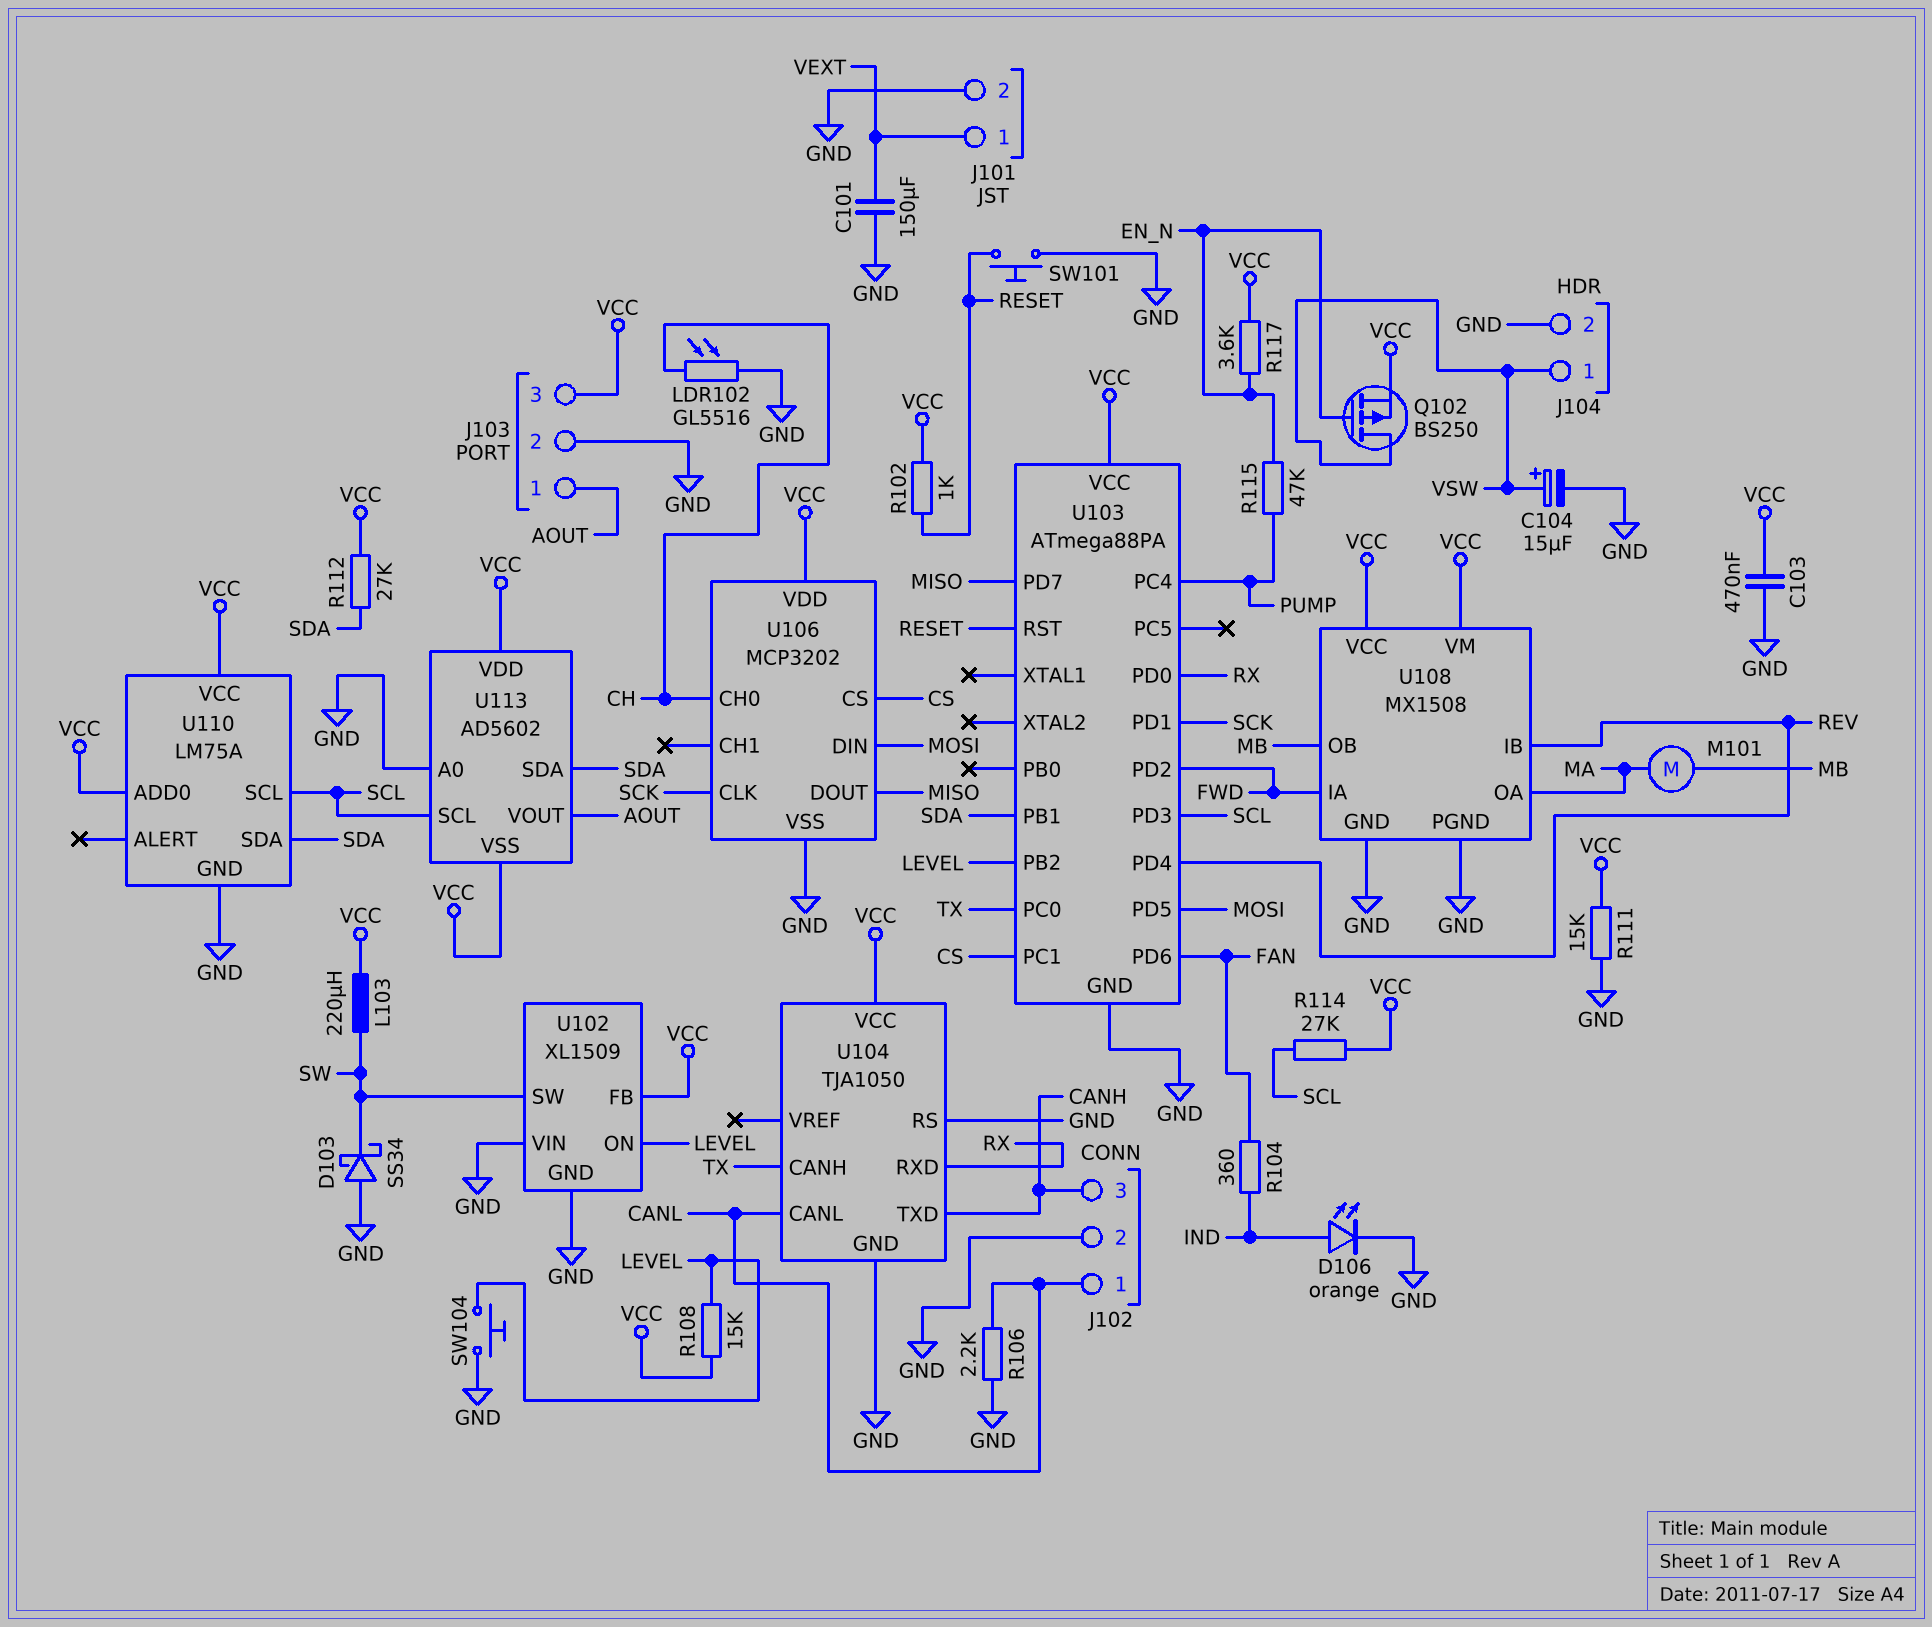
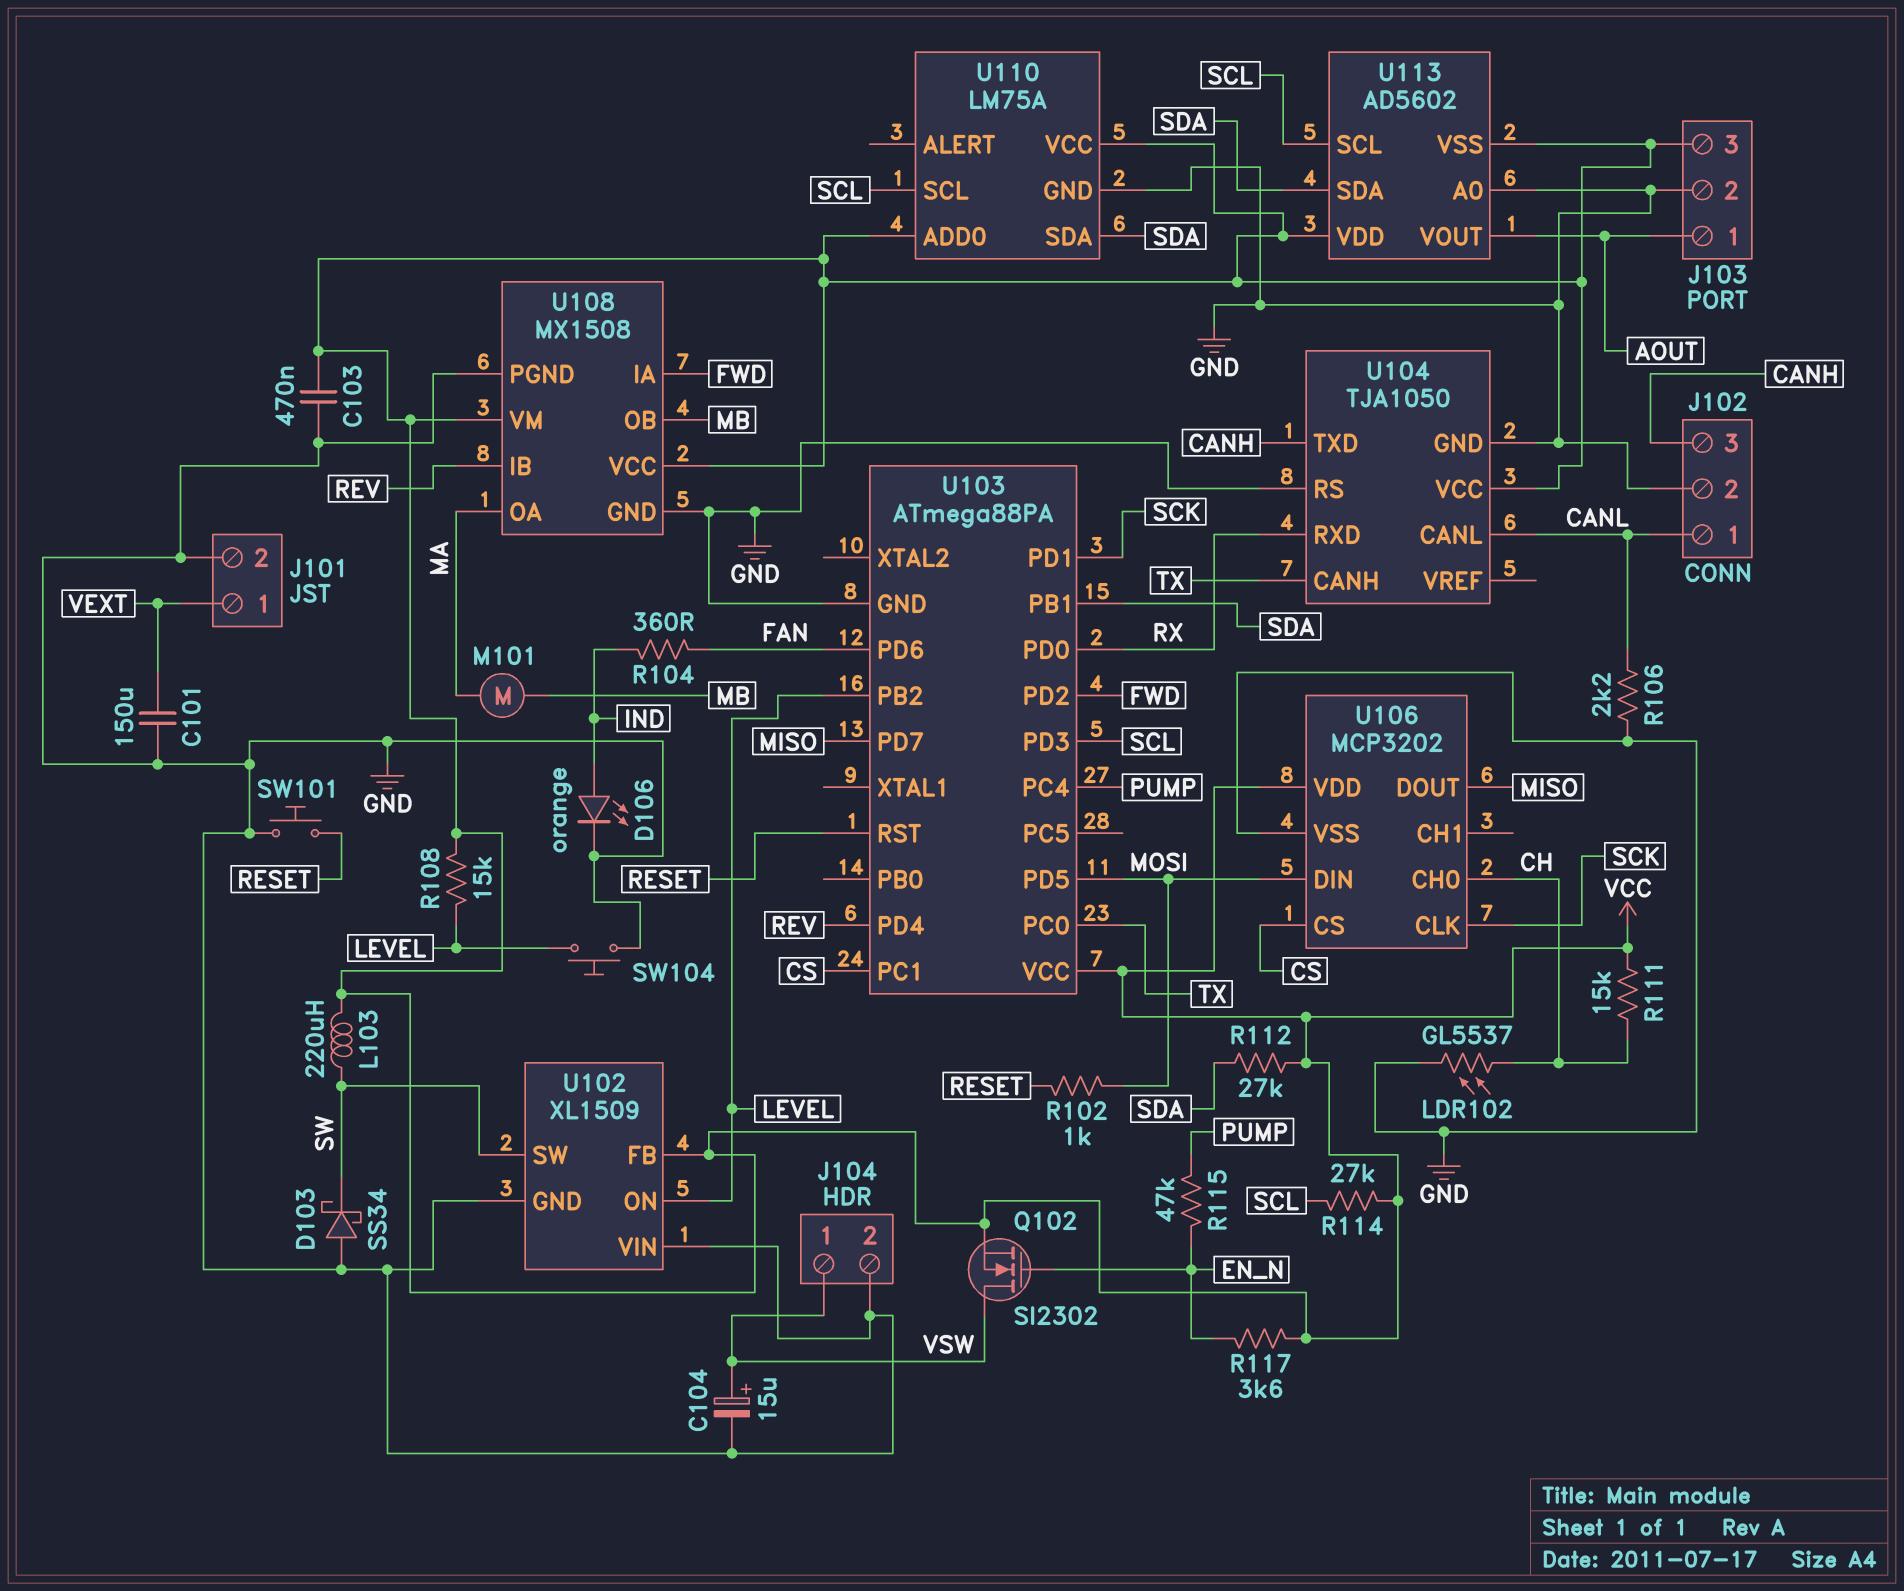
LDR102: GL5516 (CH, GND) -> GL5537 (CH, GND)
Q102: PMOS BS250 (G EN_N, D VSW, S VCC) -> NMOS SI2302 (G EN_N, D VSW, S VCC)
R102: 1k (RESET, VCC) -> 1k (MOSI, RESET)
R111: 15k (GND, VCC) -> 15k (CH, VCC)

